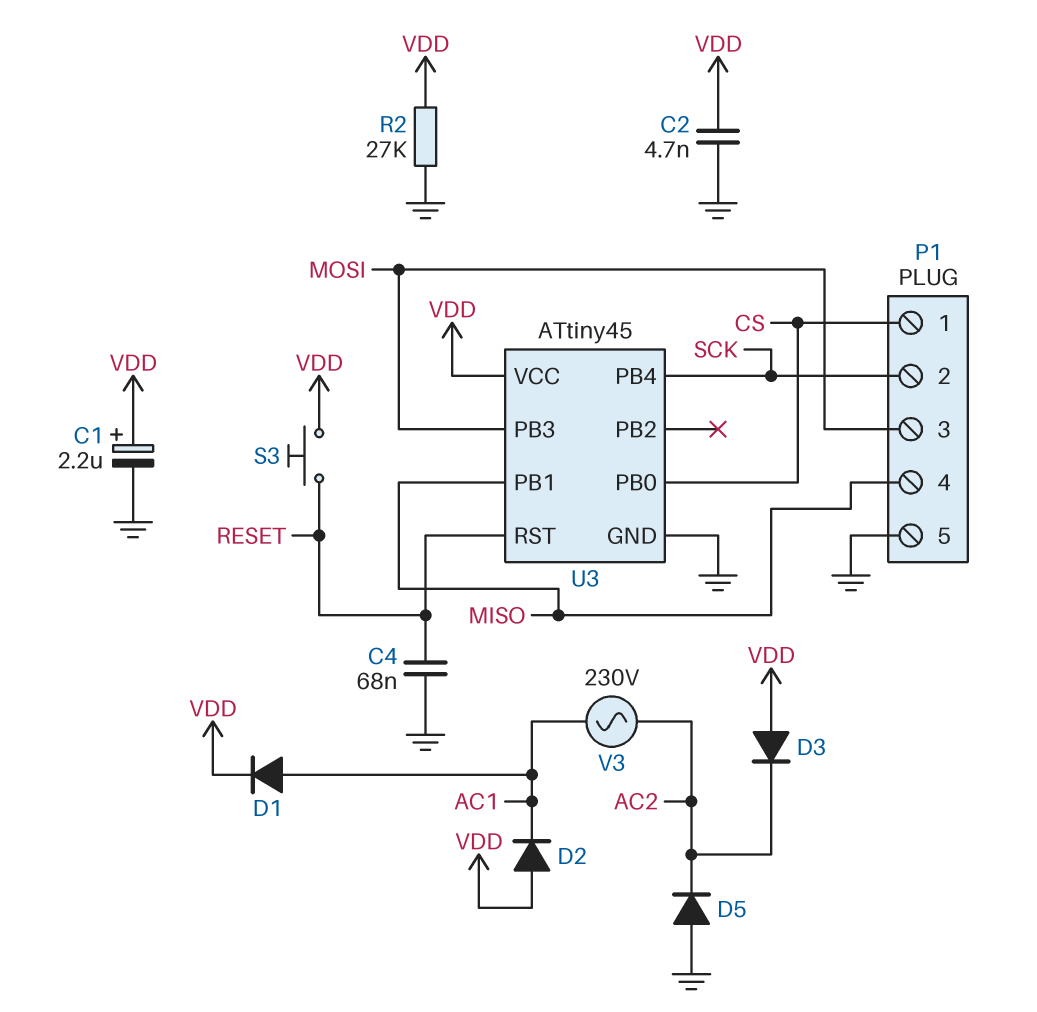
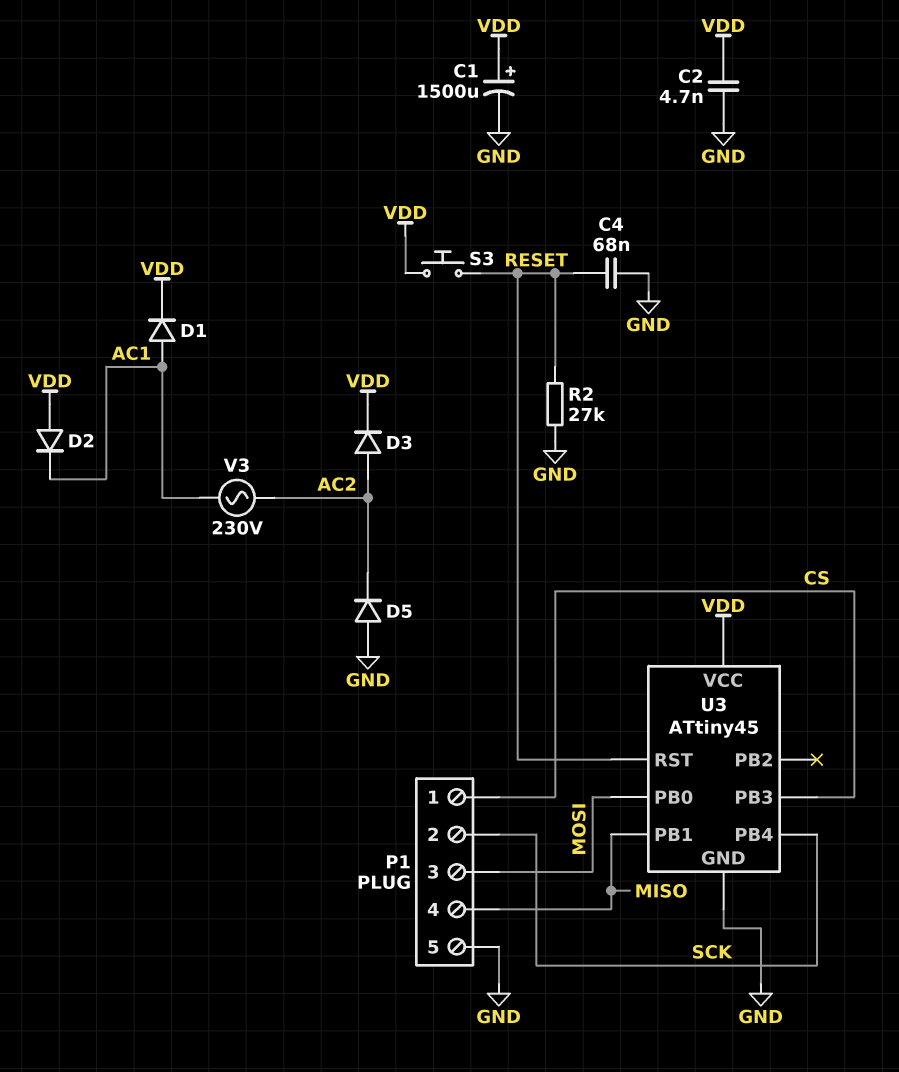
C1: 2.2uF (plus VDD, minus GND) -> 1500uF (plus VDD, minus GND)
D3: diode (A VDD, K AC2) -> diode (A AC2, K VDD)
R2: 27k (GND, VDD) -> 27k (GND, RESET)
U3 pin PB0: CS -> MOSI
U3 pin PB3: MOSI -> CS

